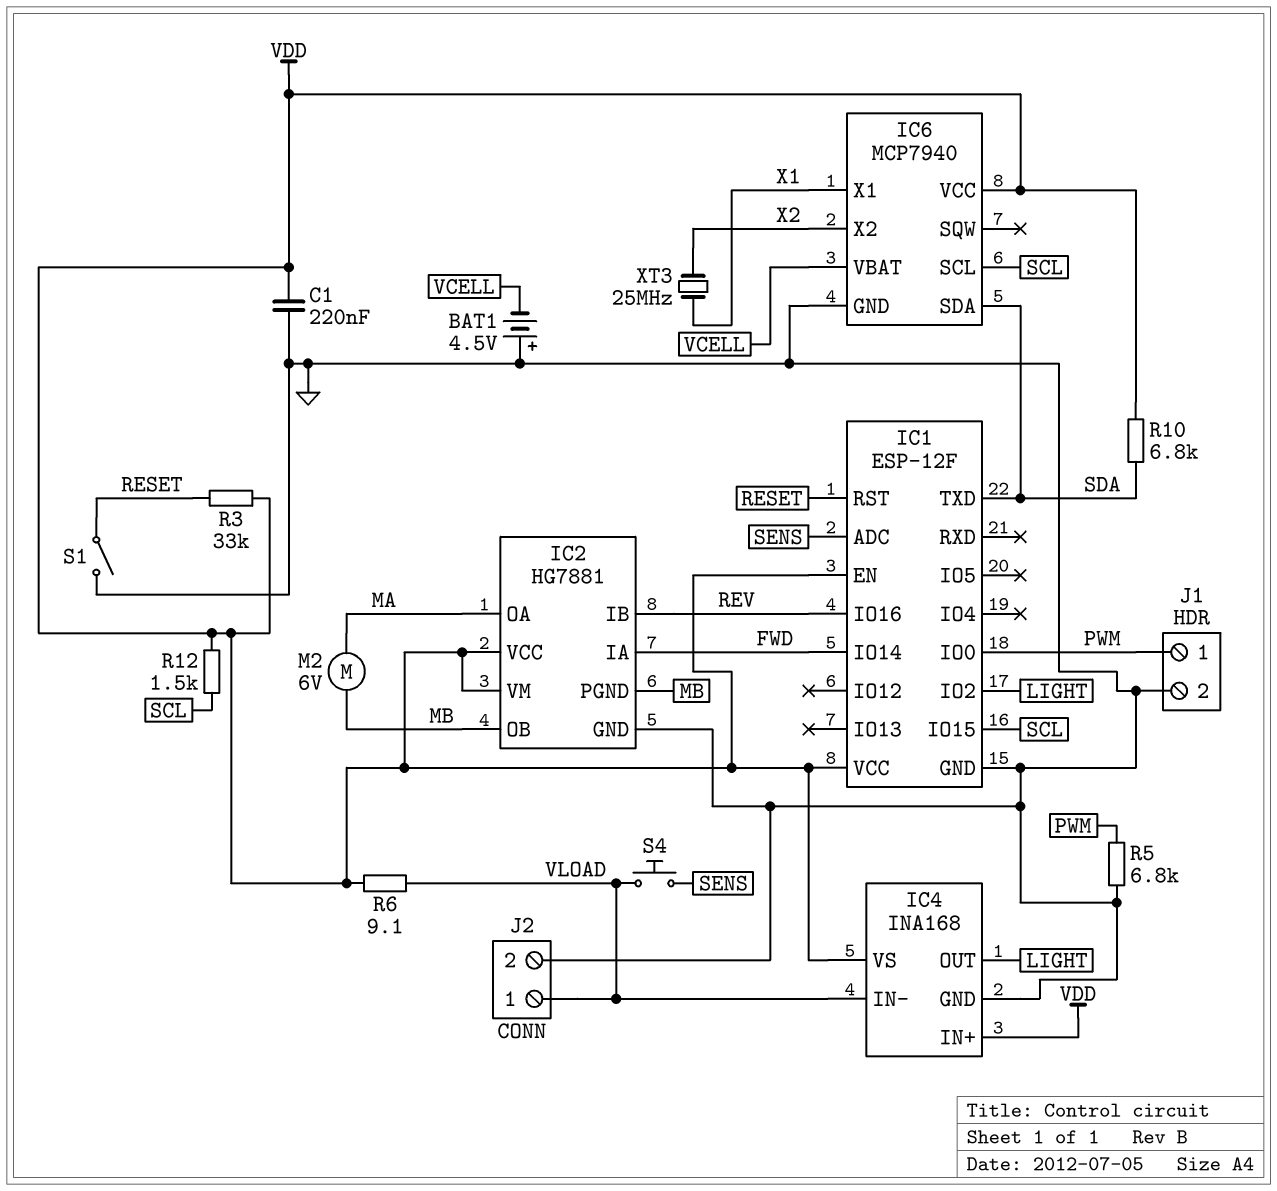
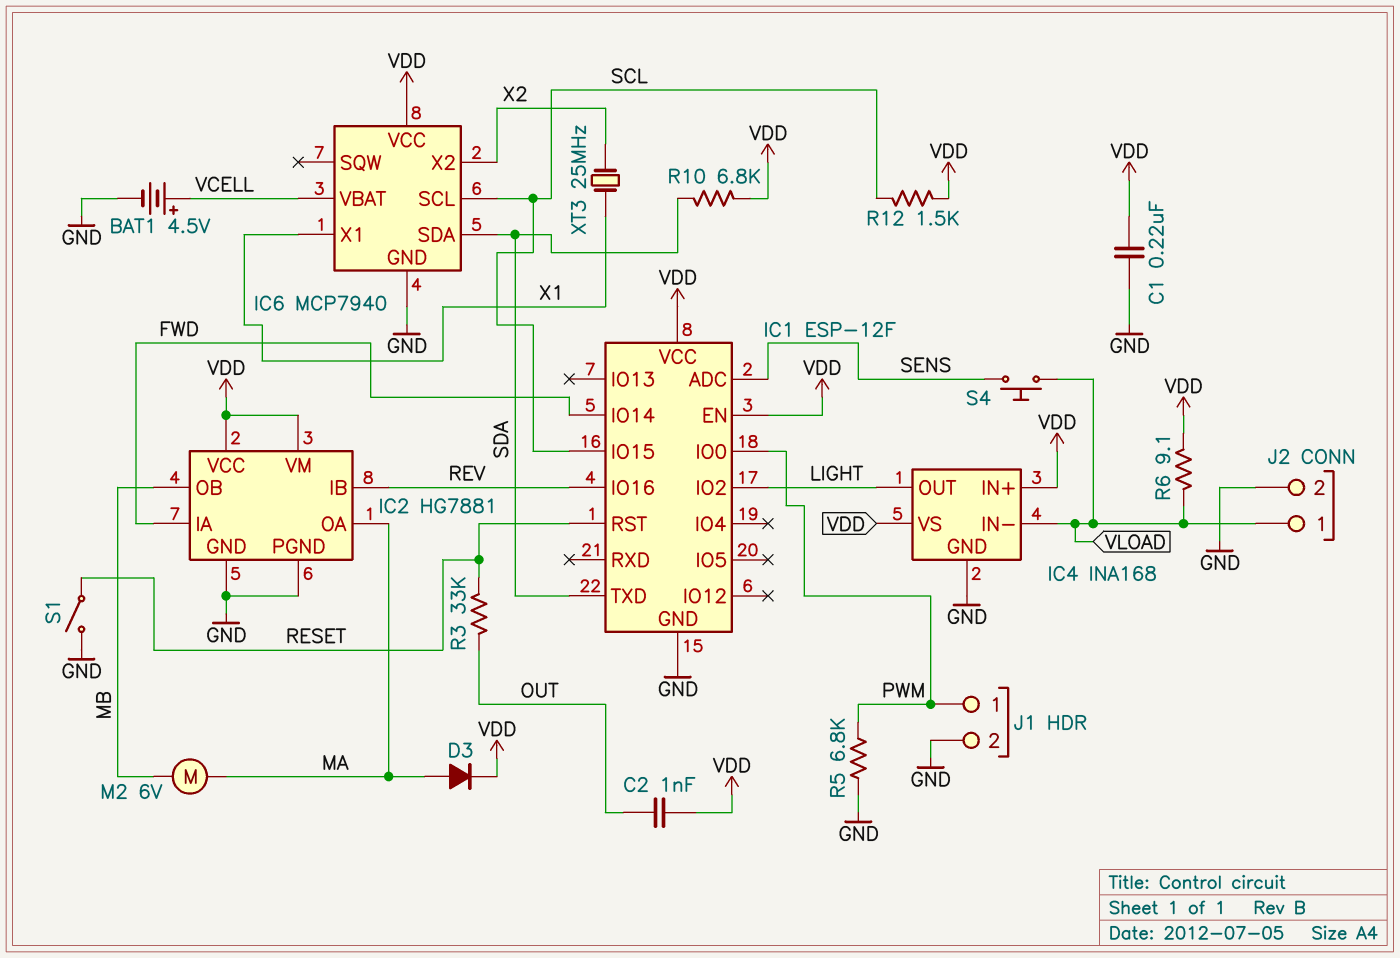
BAT1: 4.5V (plus GND, minus VCELL) -> 4.5V (plus VCELL, minus GND)
C2: none -> 1nF (OUT, VDD)
D3: none -> diode (A MA, K VDD)
IC2 pin PGND: MB -> GND
R3: 33k (RESET, VDD) -> 33k (OUT, RESET)

